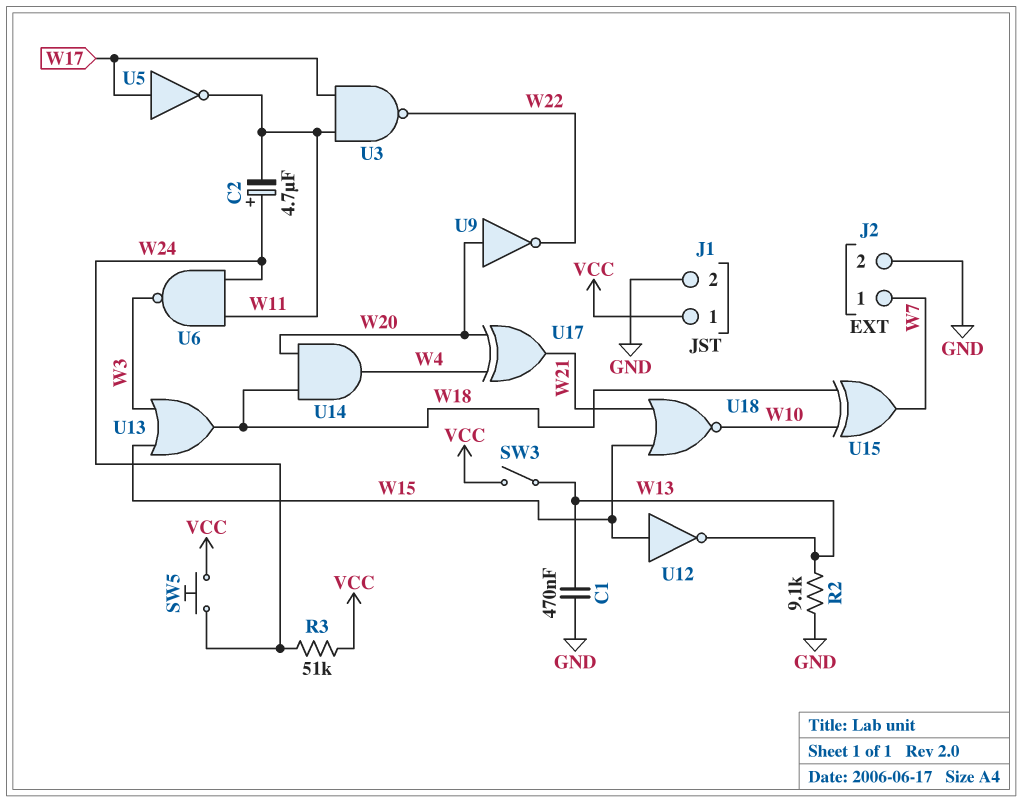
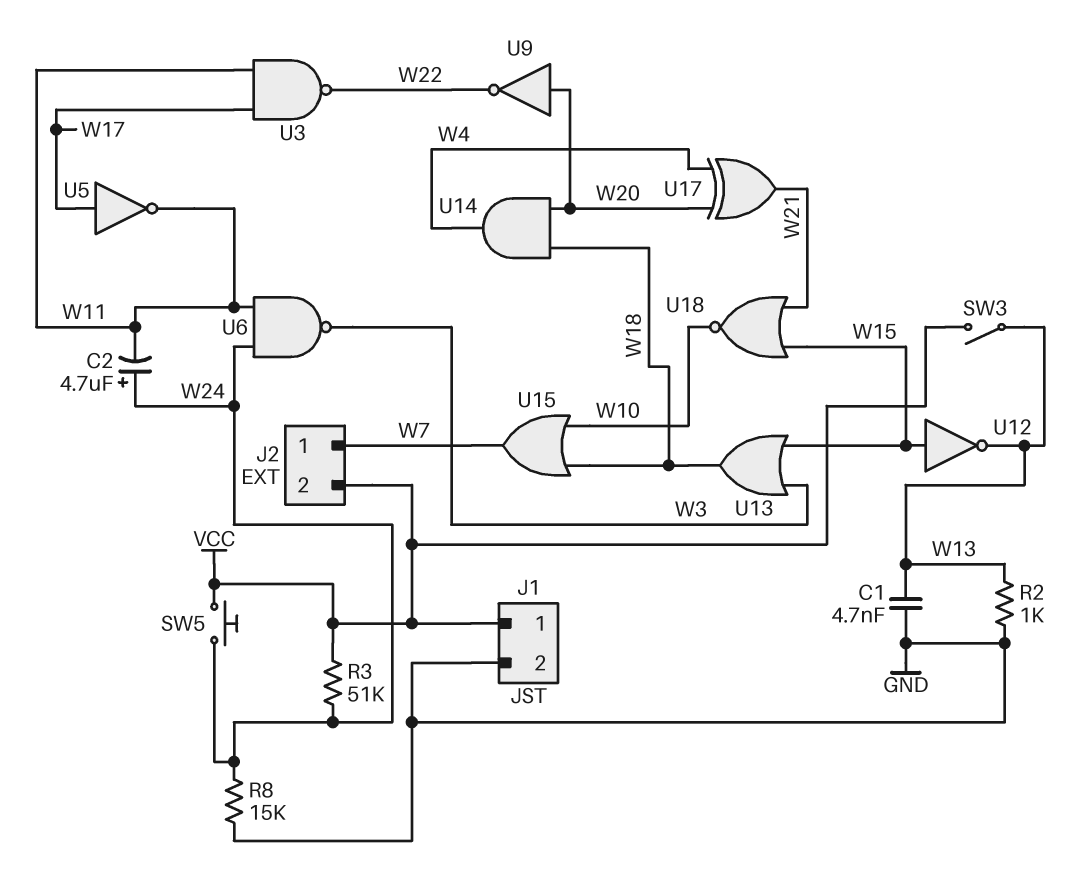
C1: 470nF (GND, W13) -> 4.7nF (GND, W13)
J2 pin 2: GND -> VCC
R2: 9.1k (GND, W13) -> 1k (GND, W13)
R8: none -> 15k (GND, W24)
U15: XOR (in W10, in W18, out W7) -> OR (in W10, in W18, out W7)

